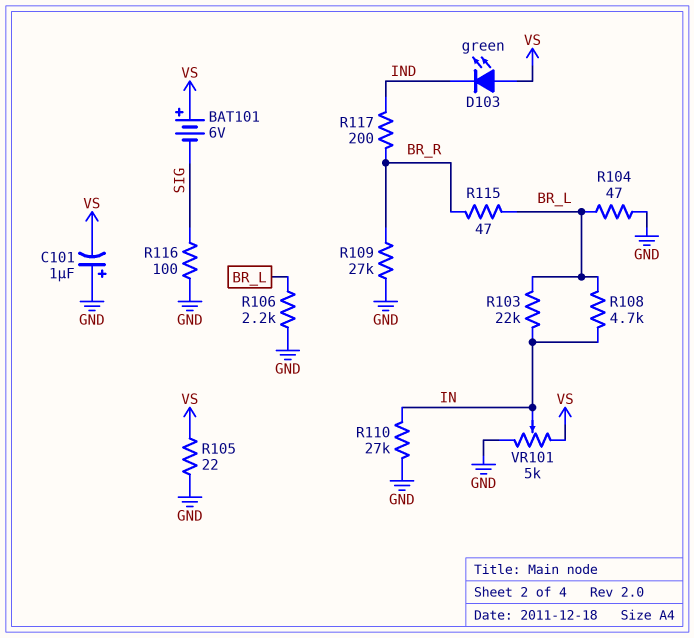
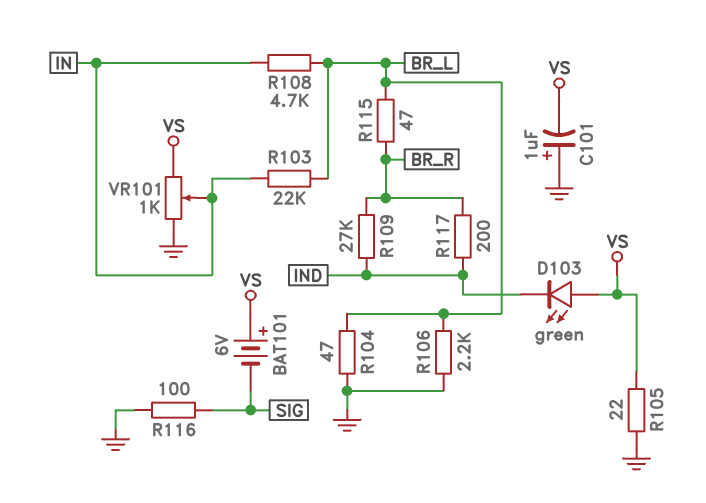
R109: 27k (BR_R, GND) -> 27k (BR_R, IND)
R110: 27k (GND, IN) -> none
VR101: 5k (GND, VS, wiper IN) -> 1k (GND, VS, wiper IN)

